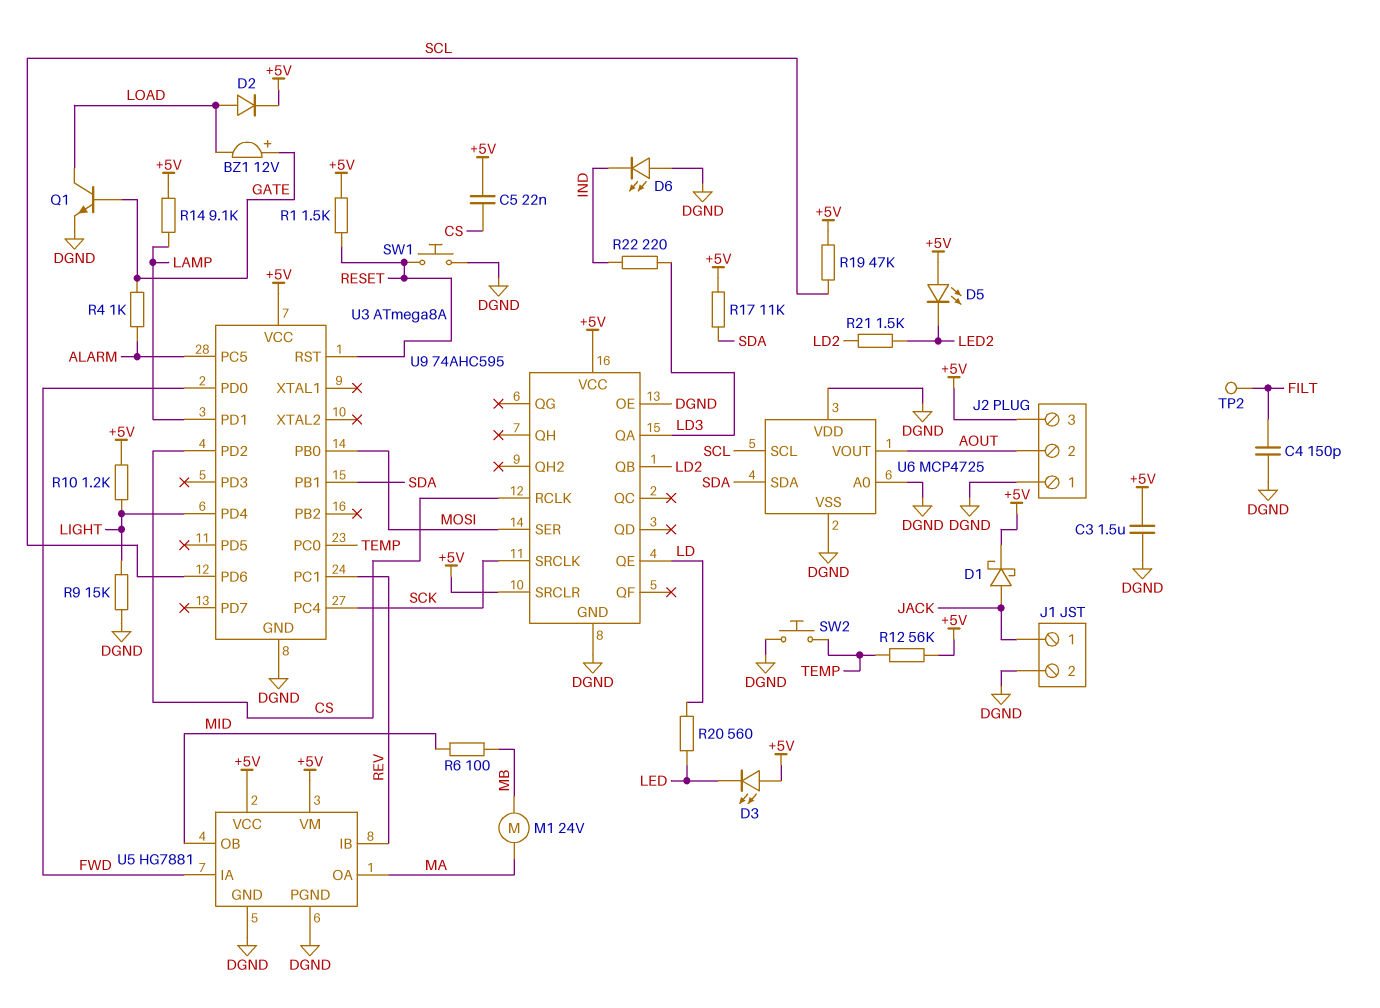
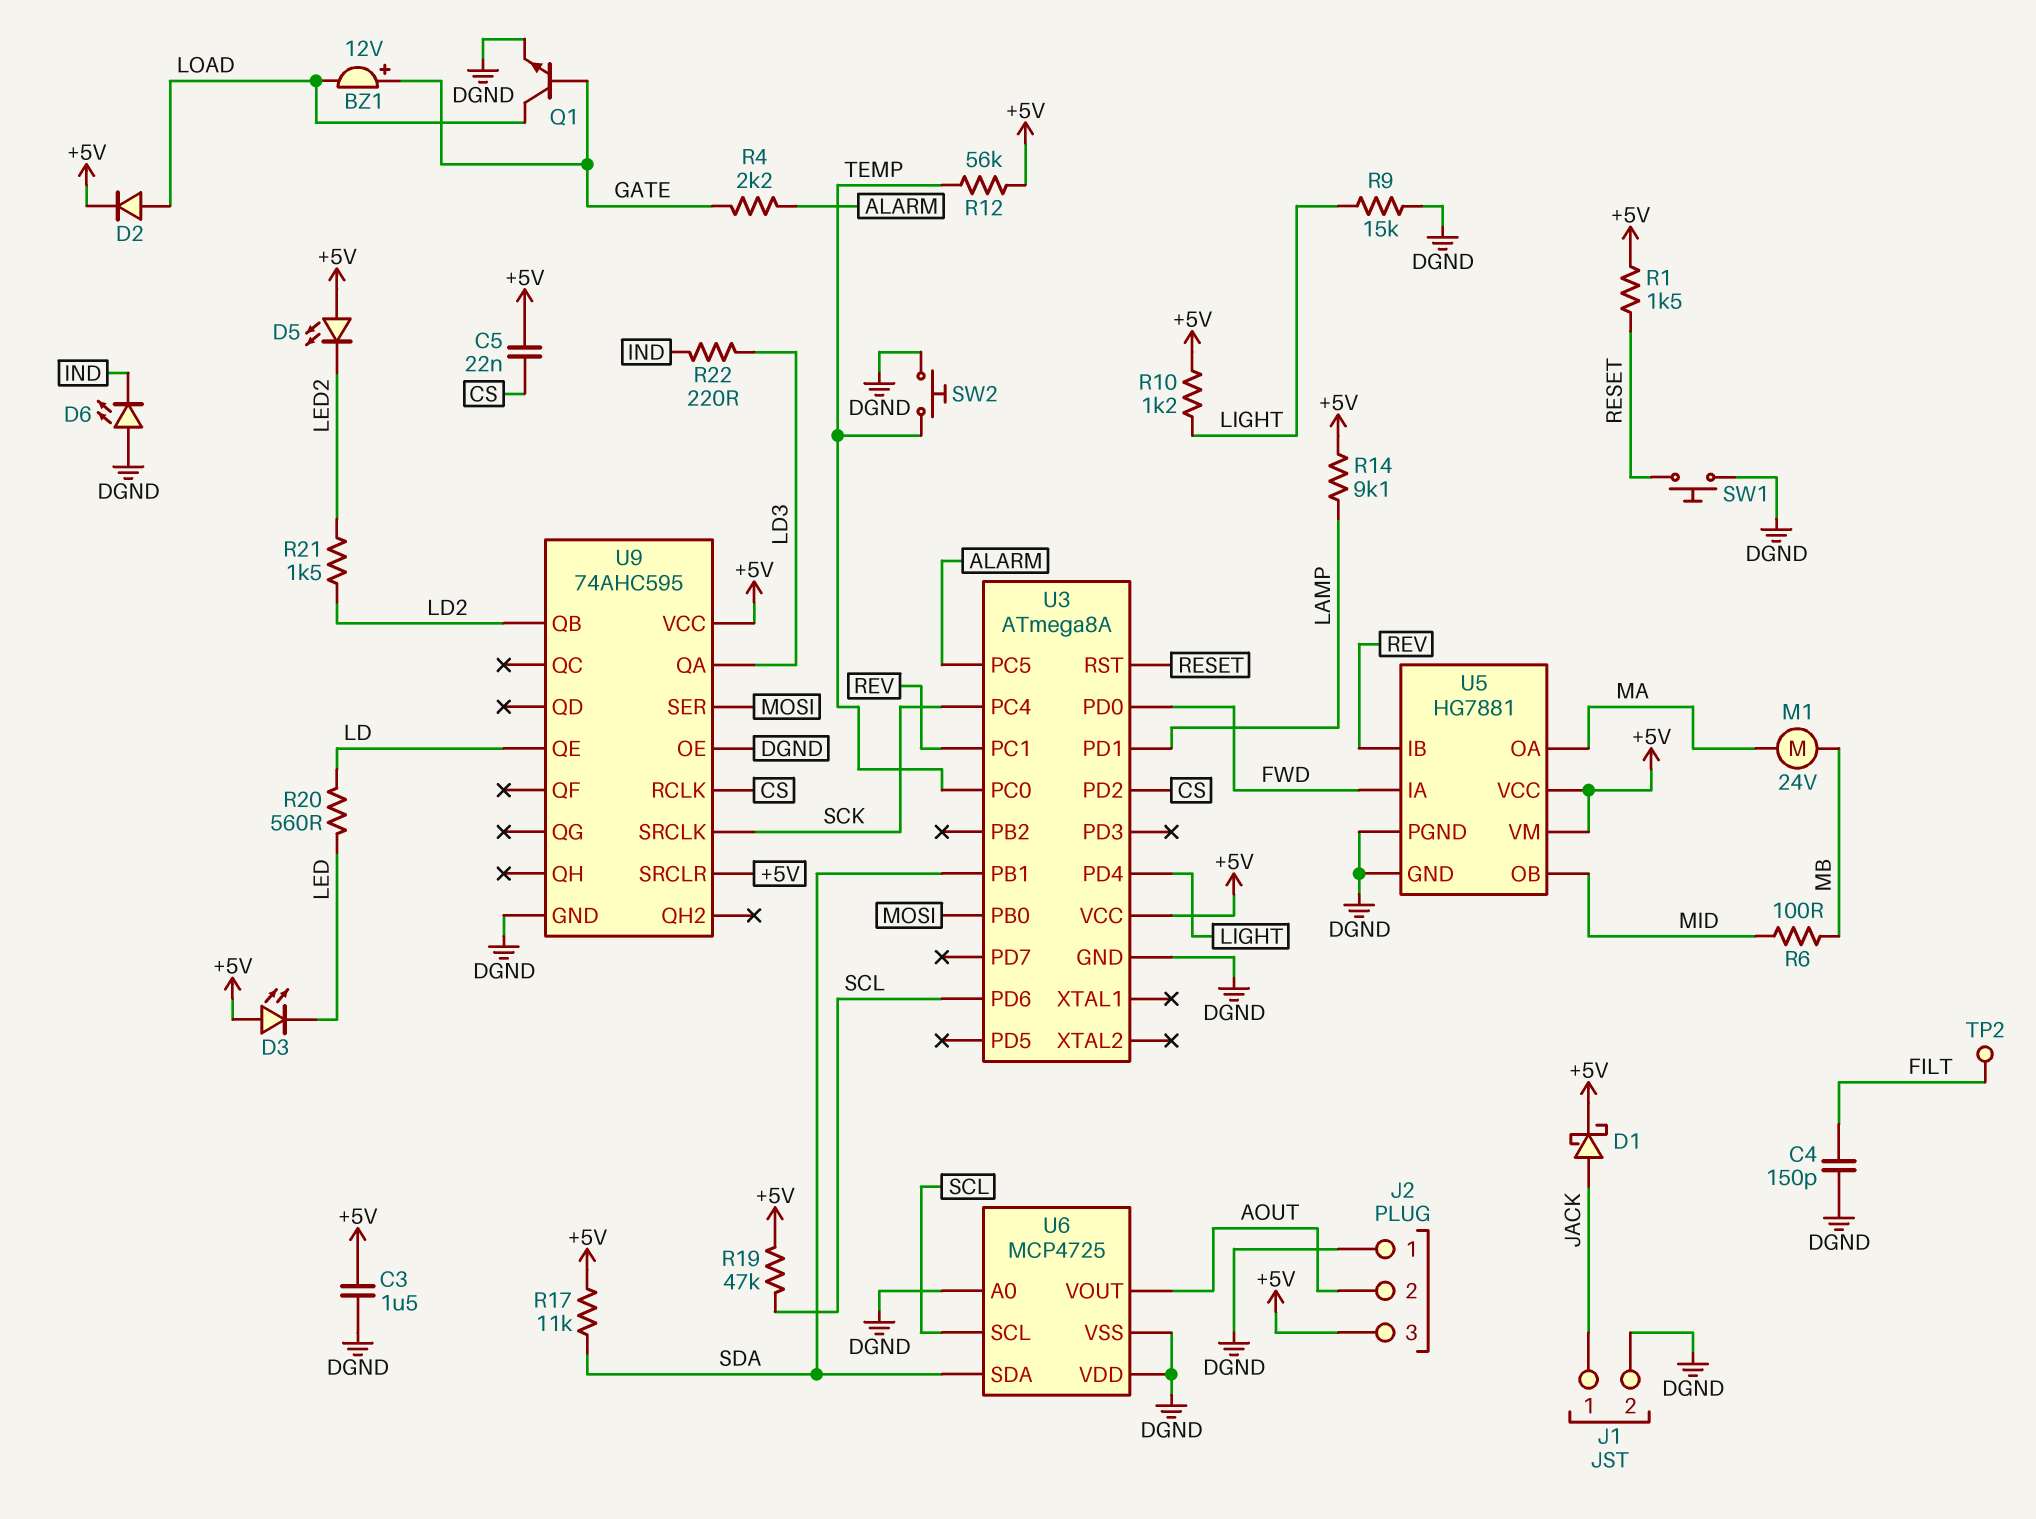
R4: 1k (ALARM, GATE) -> 2.2k (ALARM, GATE)

